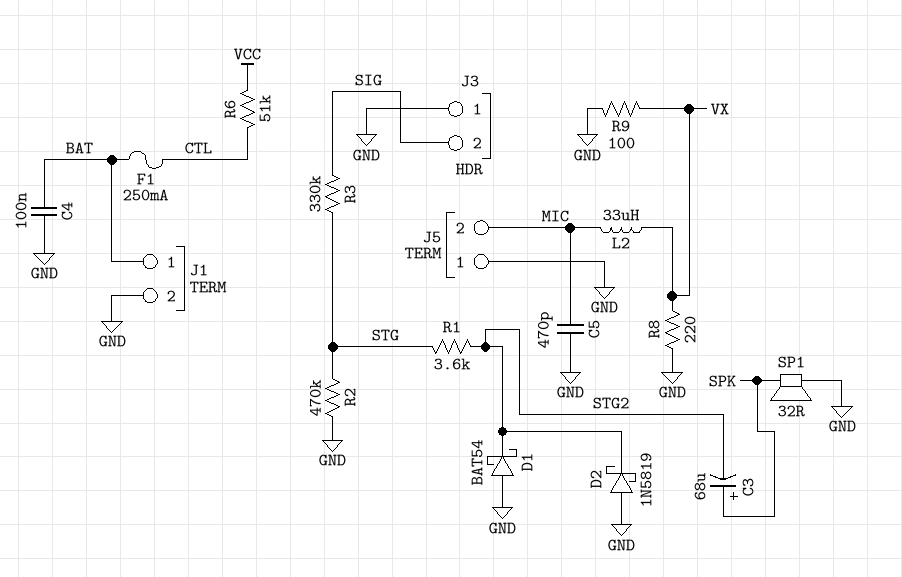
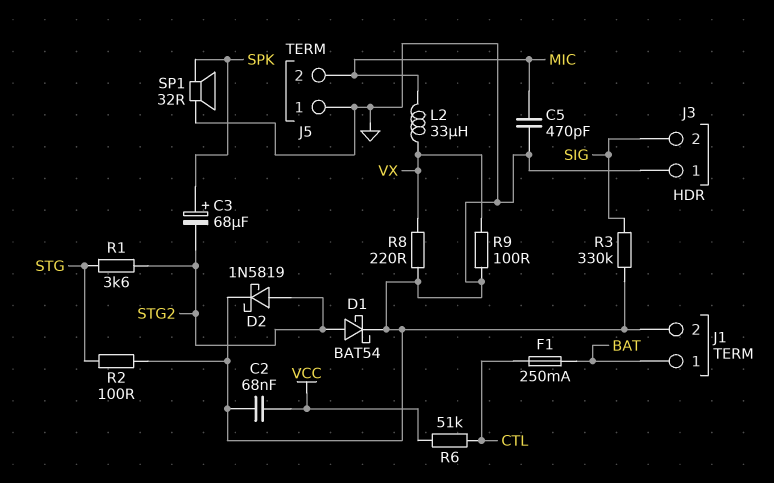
C2: none -> 68nF (GND, VCC)
C4: 100nF (BAT, GND) -> none
D1: schottky BAT54 (A GND, K STG2) -> schottky BAT54 (A STG2, K GND)
D2: schottky 1N5819 (A GND, K STG2) -> schottky 1N5819 (A STG2, K GND)
R2: 470k (GND, STG) -> 100 (GND, STG)
R3: 330k (SIG, STG) -> 330k (GND, SIG)

